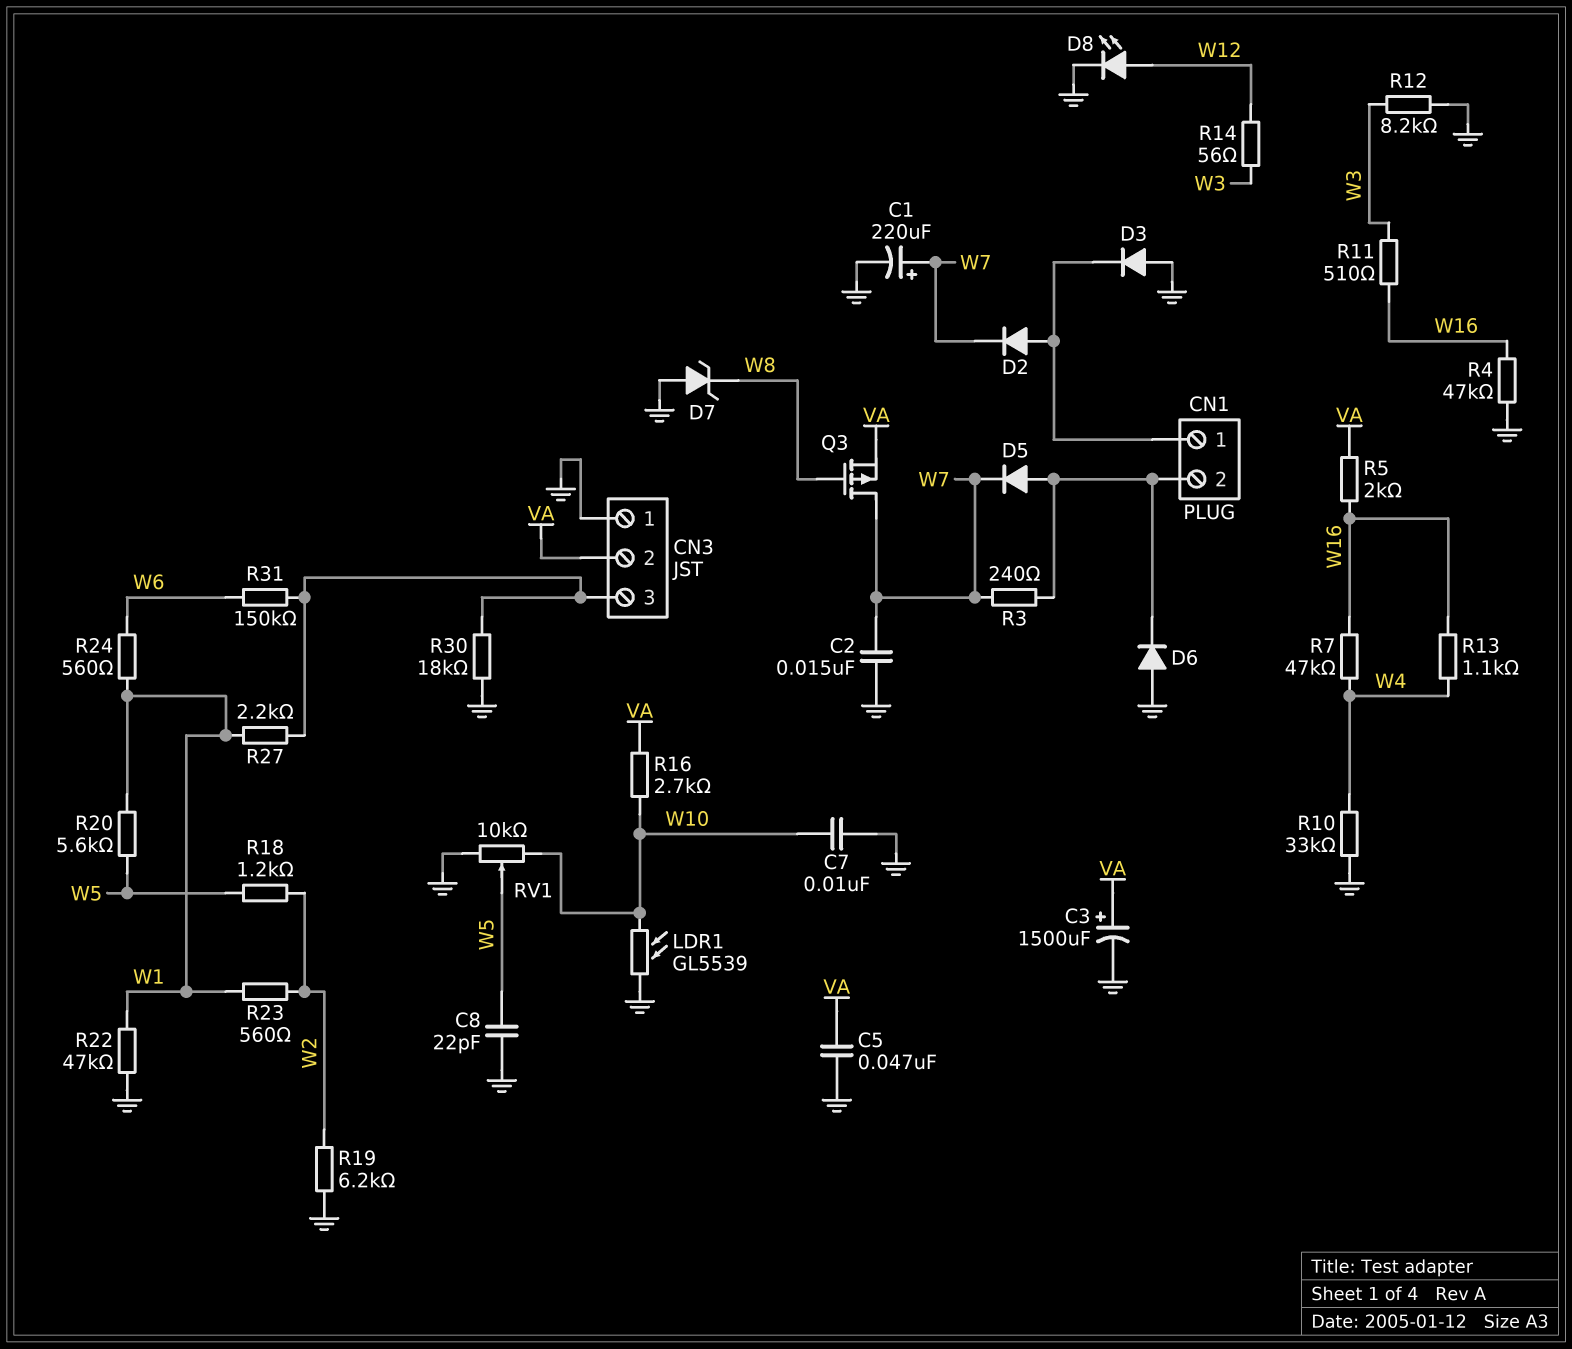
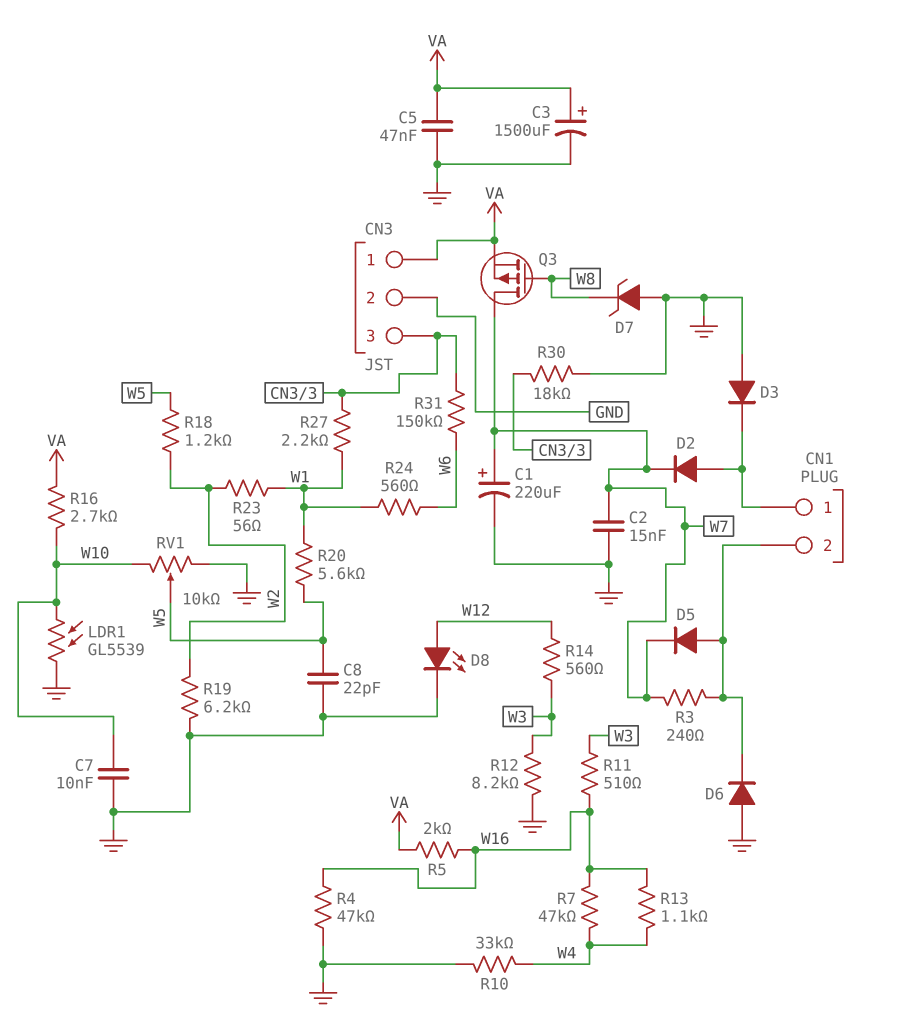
CN3 pin 1: GND -> VA
CN3 pin 2: VA -> GND
R14: 56 (W3, W12) -> 560 (W3, W12)
R22: 47k (GND, W1) -> none
R23: 560 (W1, W2) -> 56 (W1, W2)

